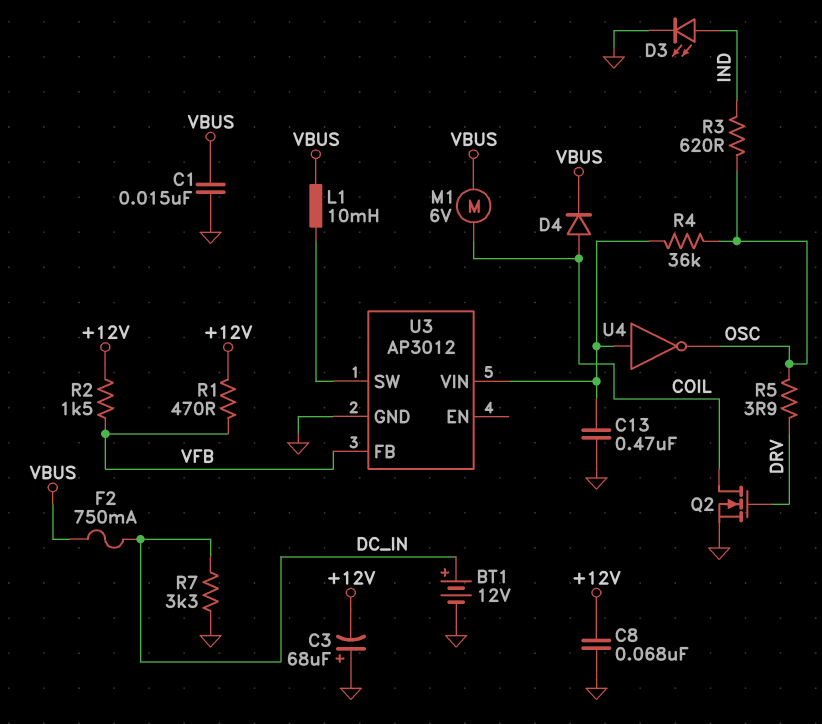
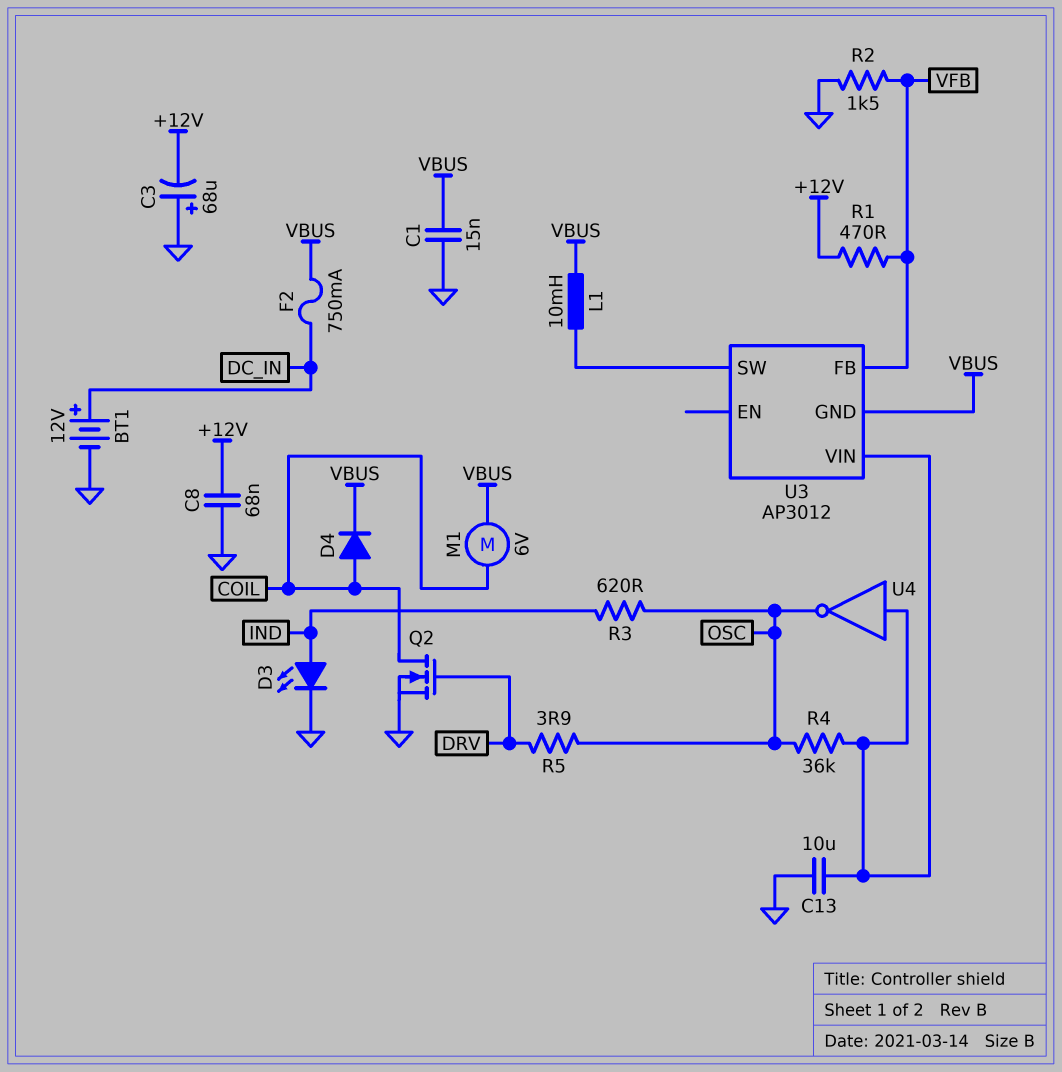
C13: 470nF (GND, U3/VIN) -> 10uF (GND, U3/VIN)
R2: 1.5k (+12V, VFB) -> 1.5k (GND, VFB)
R7: 3.3k (DC_IN, GND) -> none
U3 pin GND: GND -> VBUS

